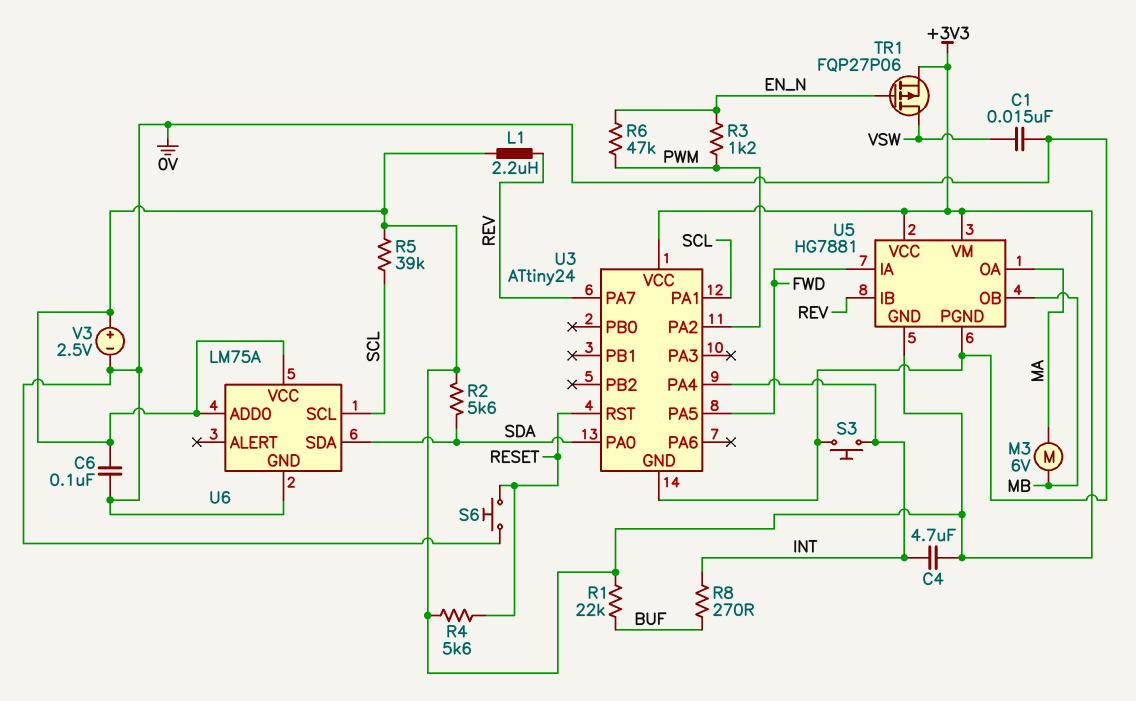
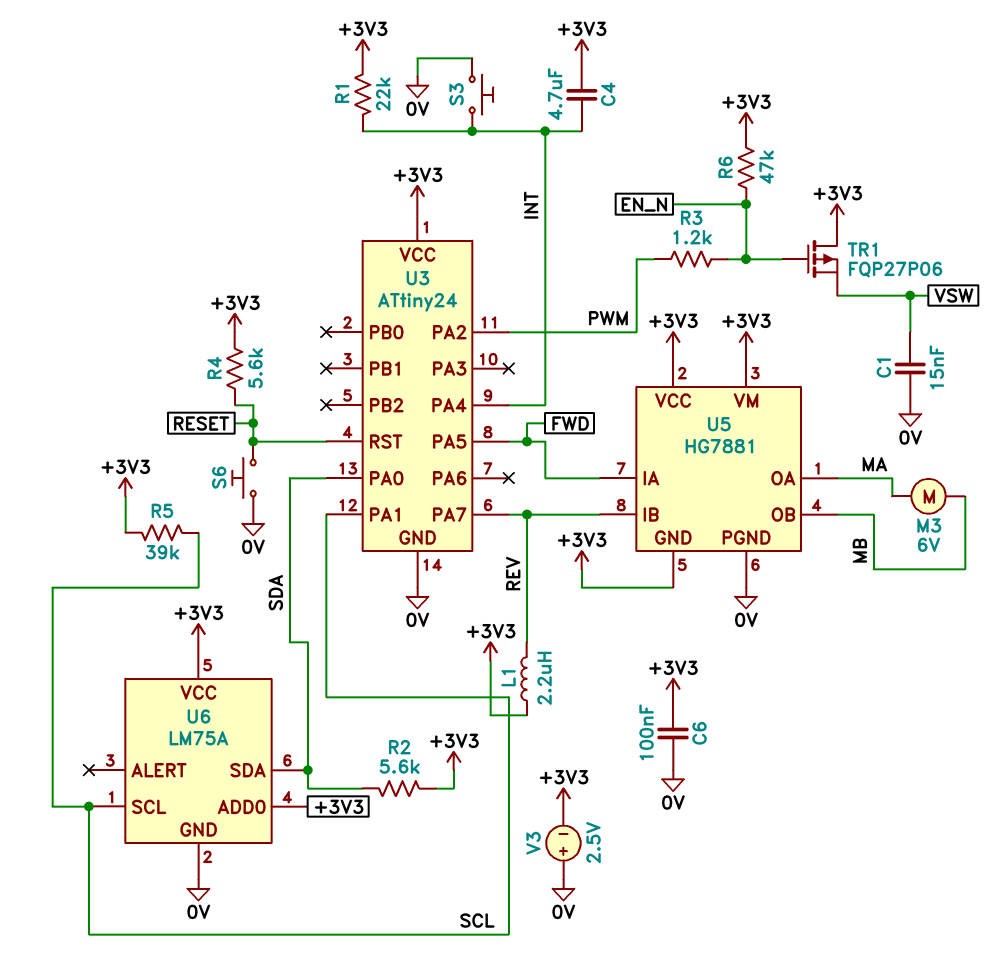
R1: 22k (+3V3, BUF) -> 22k (+3V3, INT)
R6: 47k (EN_N, PWM) -> 47k (+3V3, EN_N)
R8: 270 (BUF, INT) -> none
TR1: PMOS FQP27P06 (G EN_N, D VSW, S +3V3) -> PMOS FQP27P06 (G EN_N, D +3V3, S VSW)
V3: 2.5V (plus +3V3, minus 0V) -> 2.5V (plus 0V, minus +3V3)

